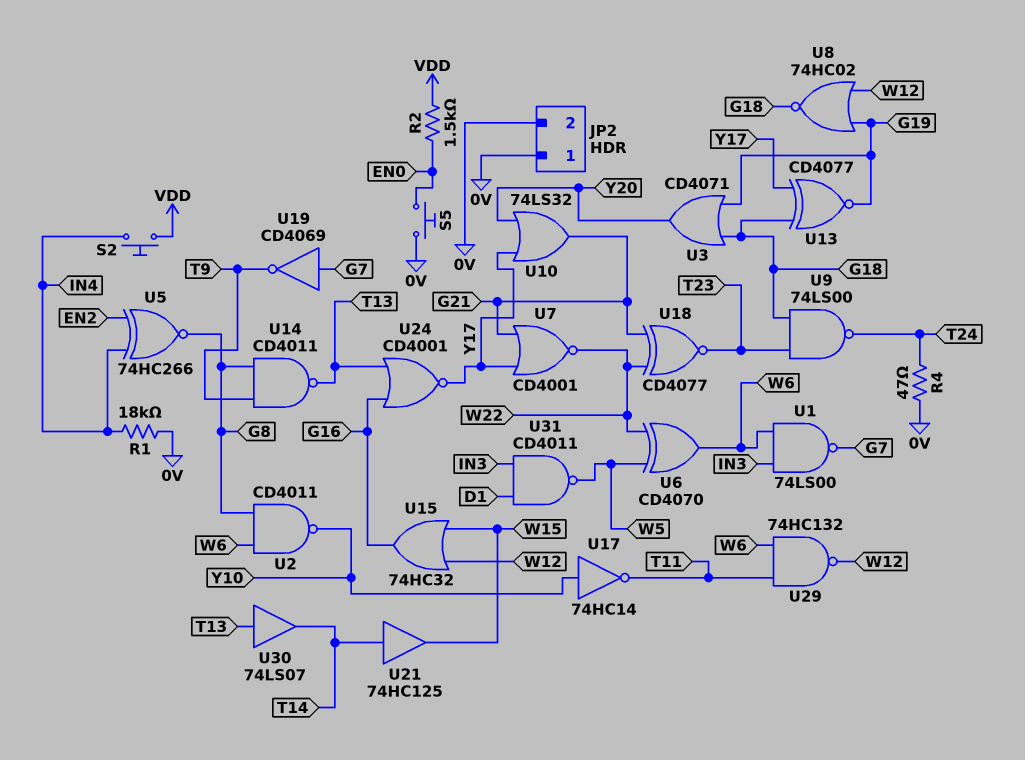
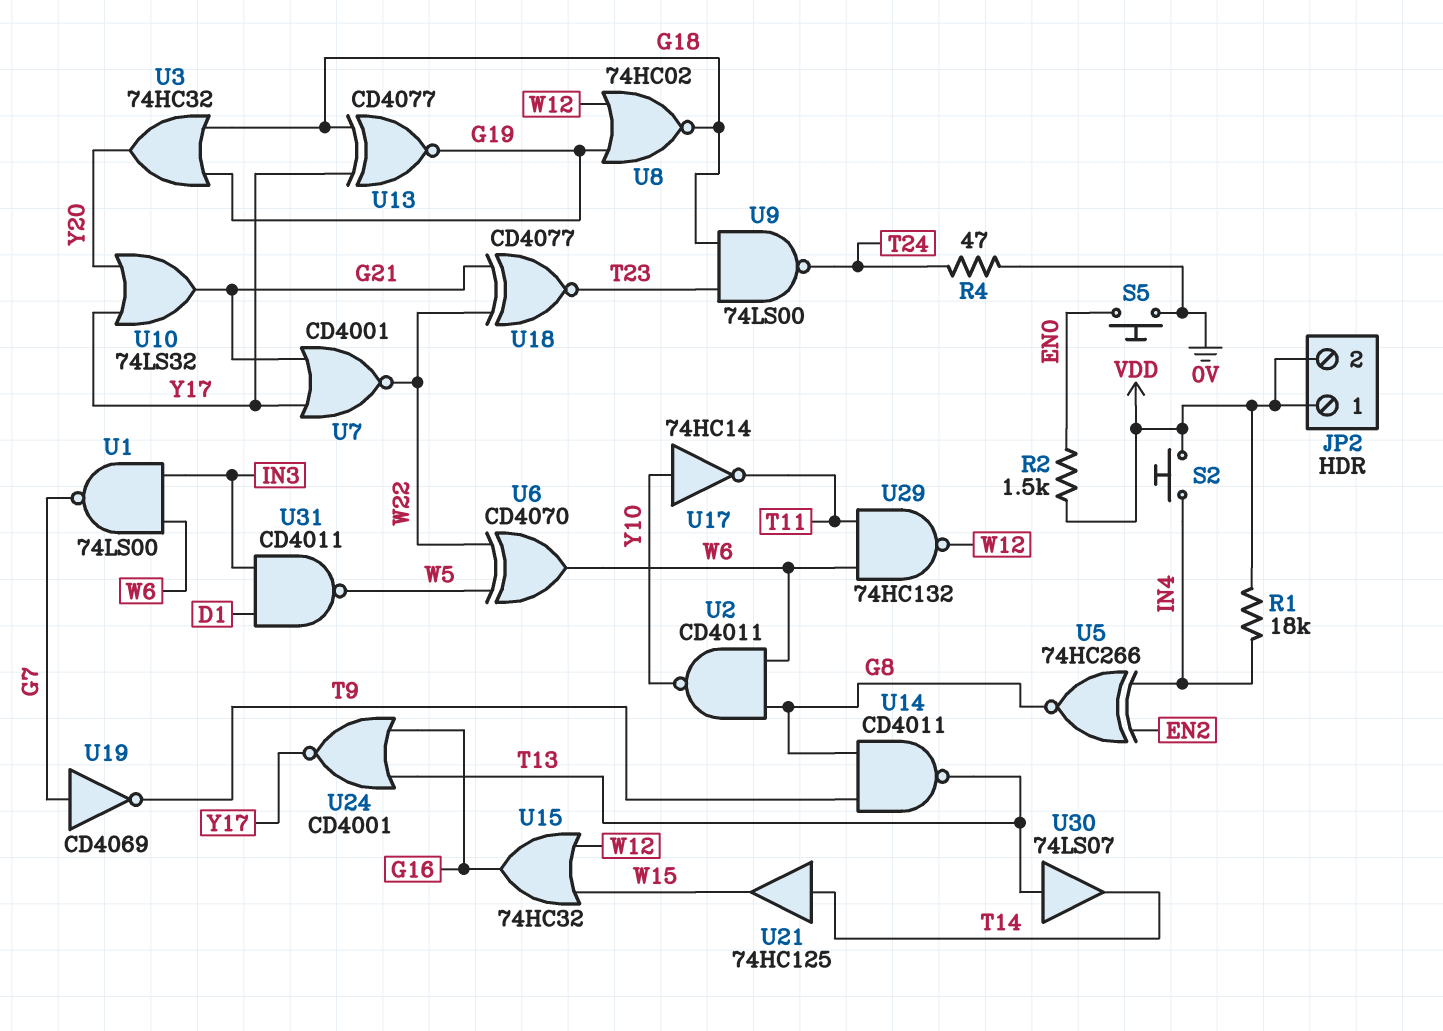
JP2 pin 1: 0V -> VDD
JP2 pin 2: 0V -> VDD
R1: 18k (0V, IN4) -> 18k (IN4, VDD)
U3: OR CD4071 (in G18, in G19, out Y20) -> OR 74HC32 (in G18, in G19, out Y20)

